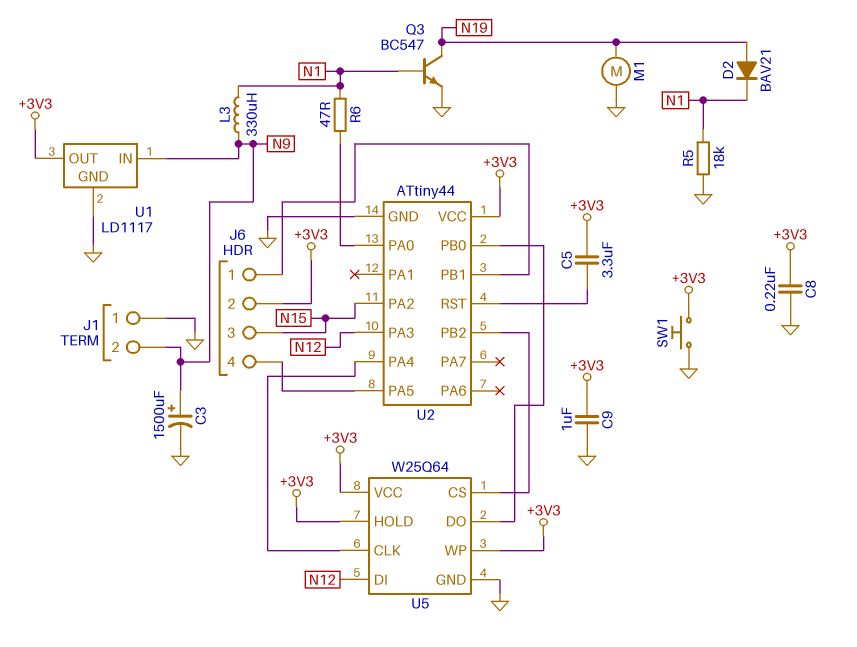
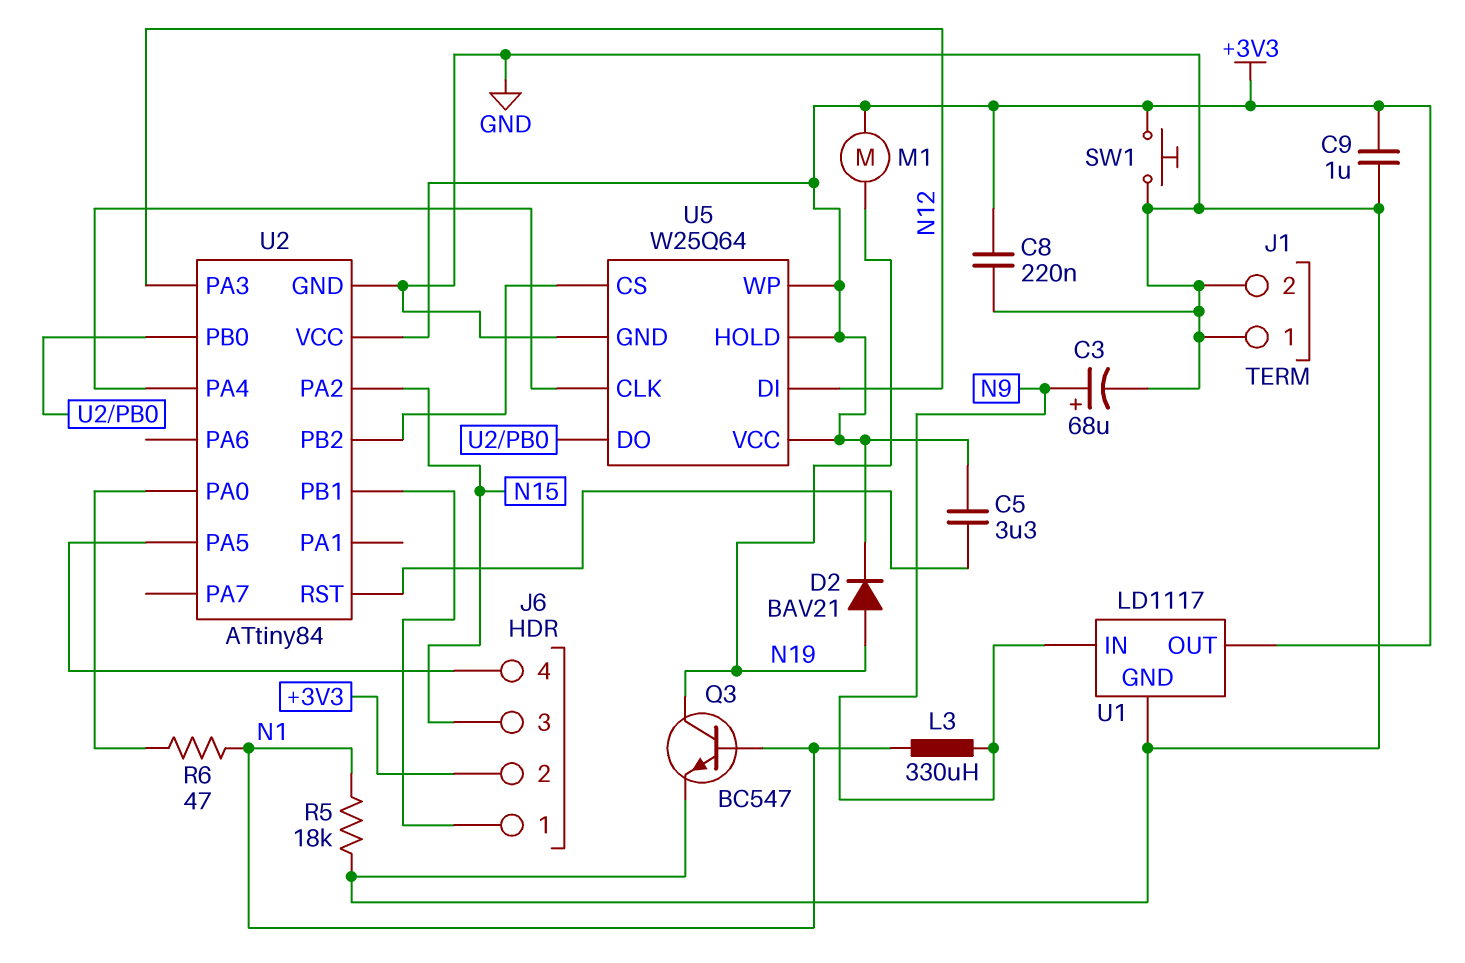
C3: 1500uF (plus N9, minus GND) -> 68uF (plus N9, minus GND)
D2: diode BAV21 (A N19, K N1) -> diode BAV21 (A N19, K +3V3)
J1 pin 2: N9 -> GND
M1: motor (GND, N19) -> motor (+3V3, N19)
U2: ATtiny44 -> ATtiny84

